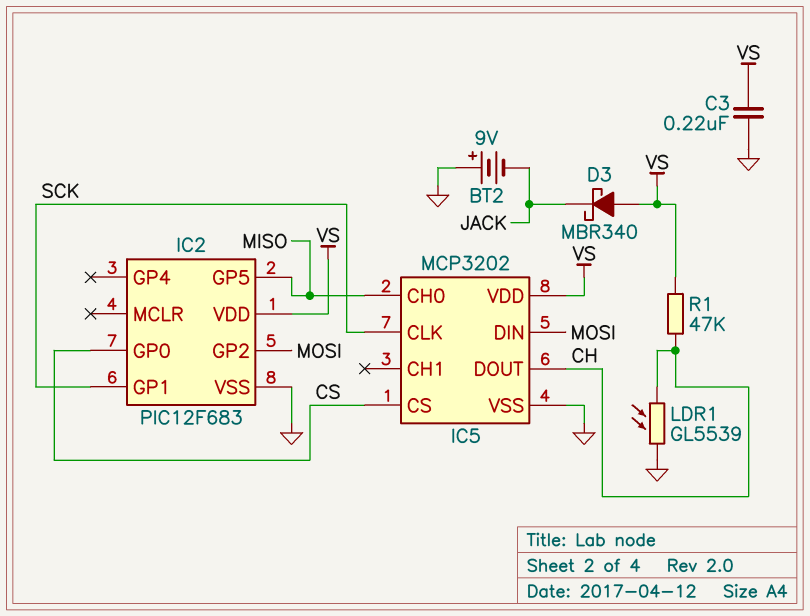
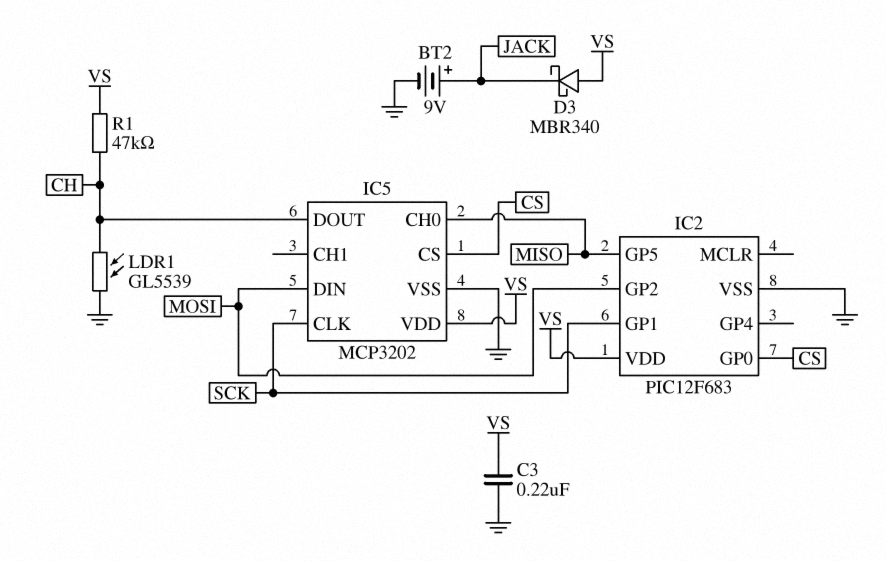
BT2: 9V (plus GND, minus JACK) -> 9V (plus JACK, minus GND)

